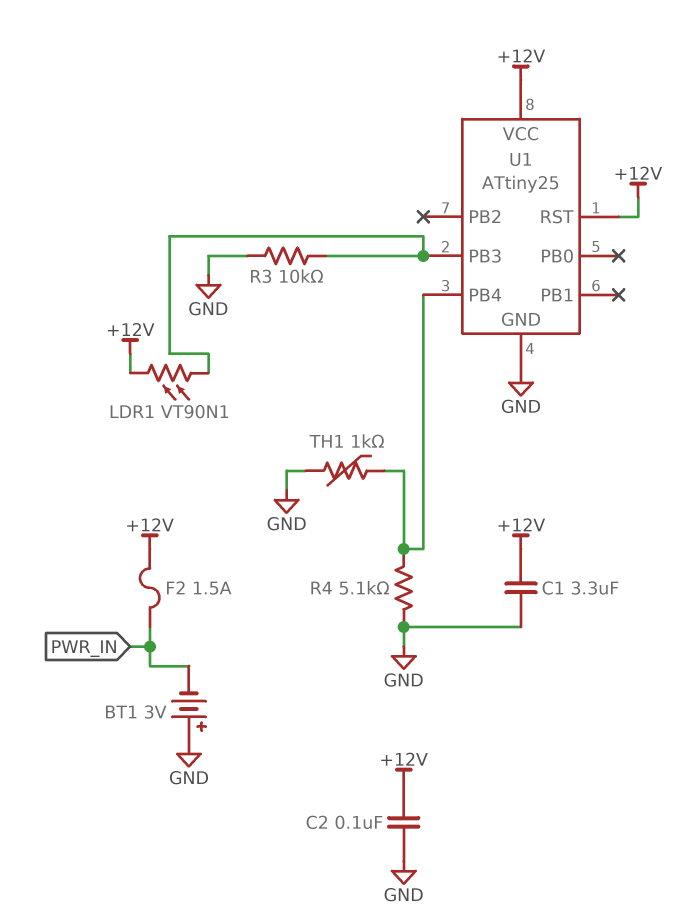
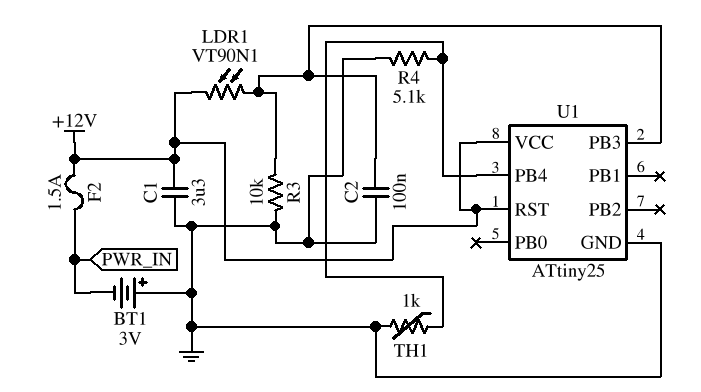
C2: 100nF (+12V, GND) -> 100nF (GND, U1/PB3)

